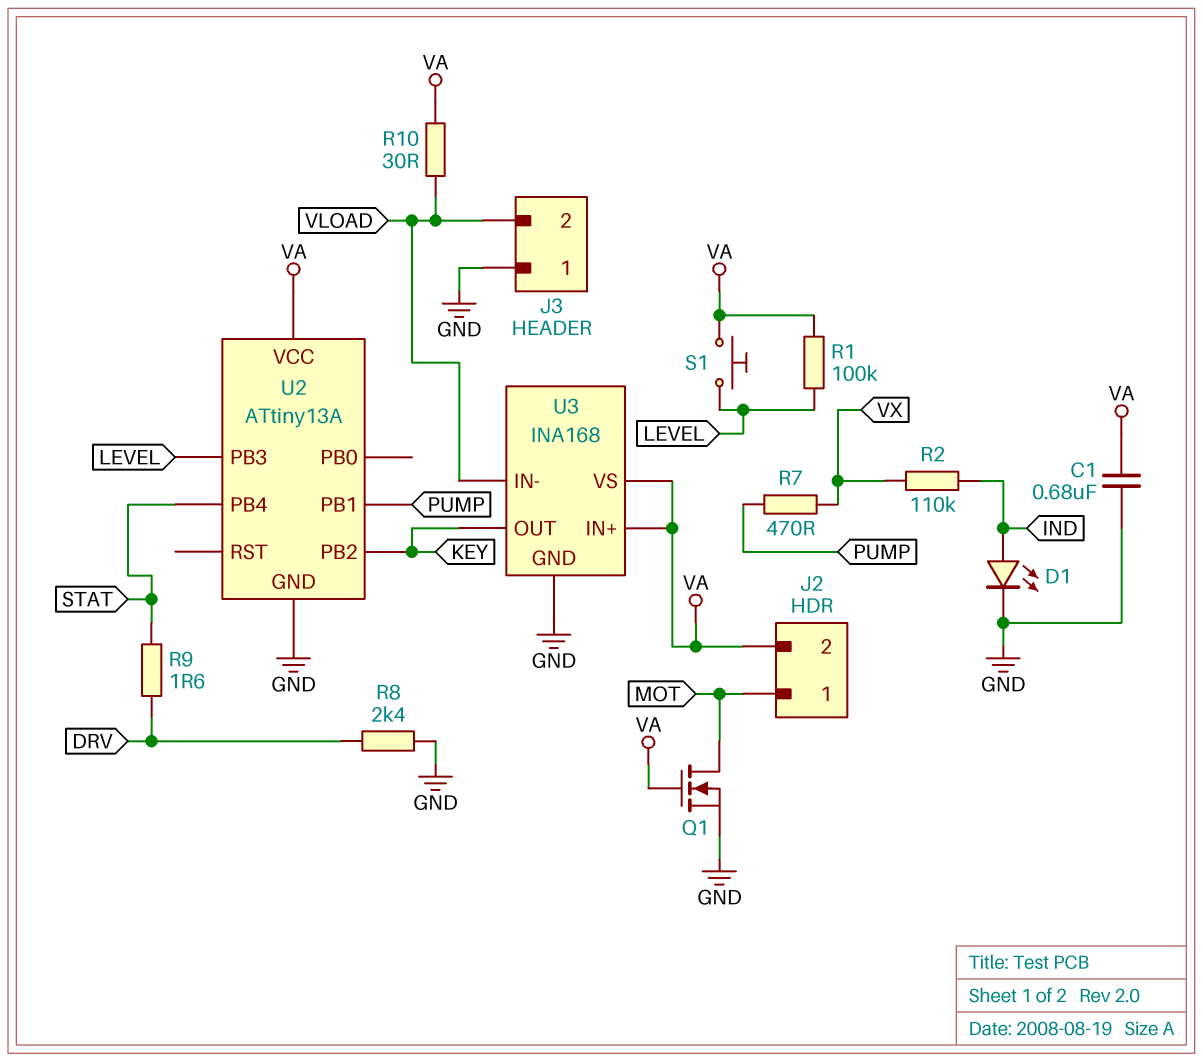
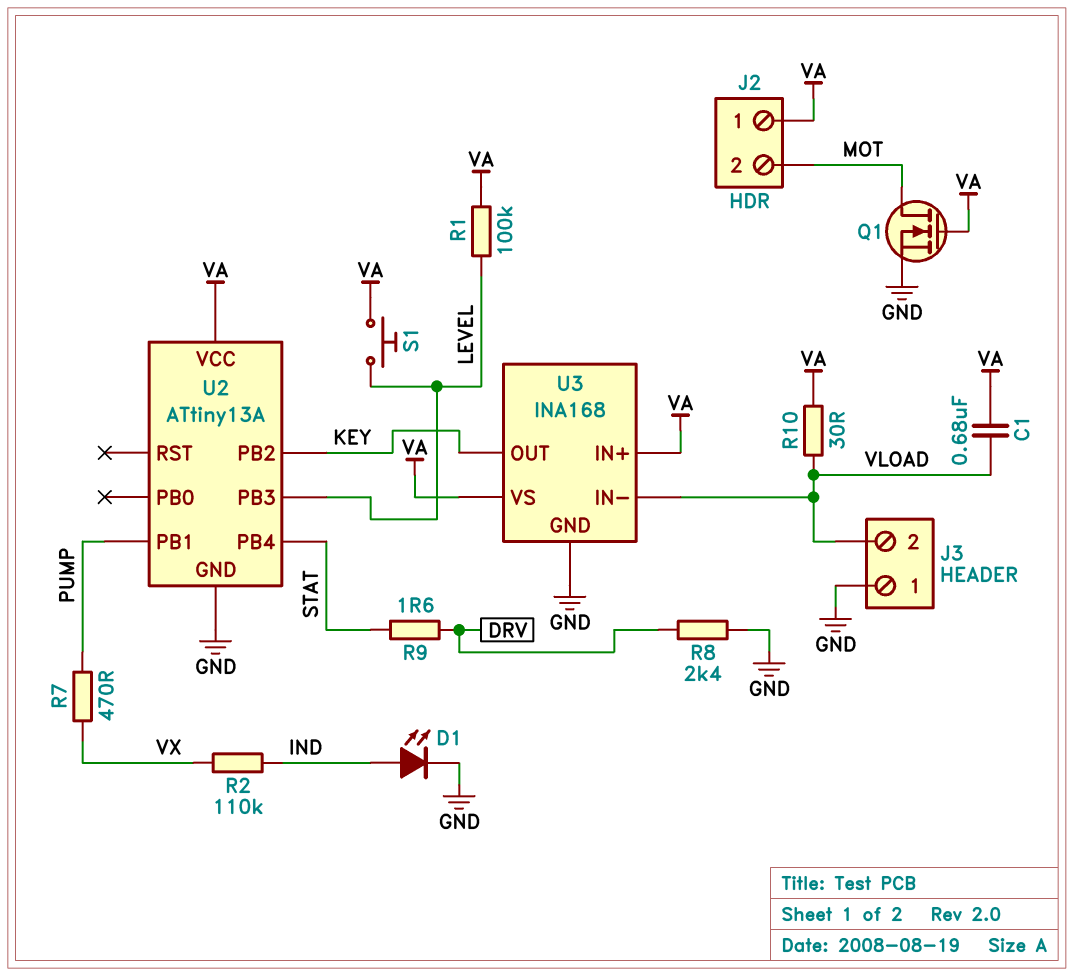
C1: 680nF (GND, VA) -> 680nF (VA, VLOAD)
J2 pin 1: MOT -> VA
J2 pin 2: VA -> MOT

